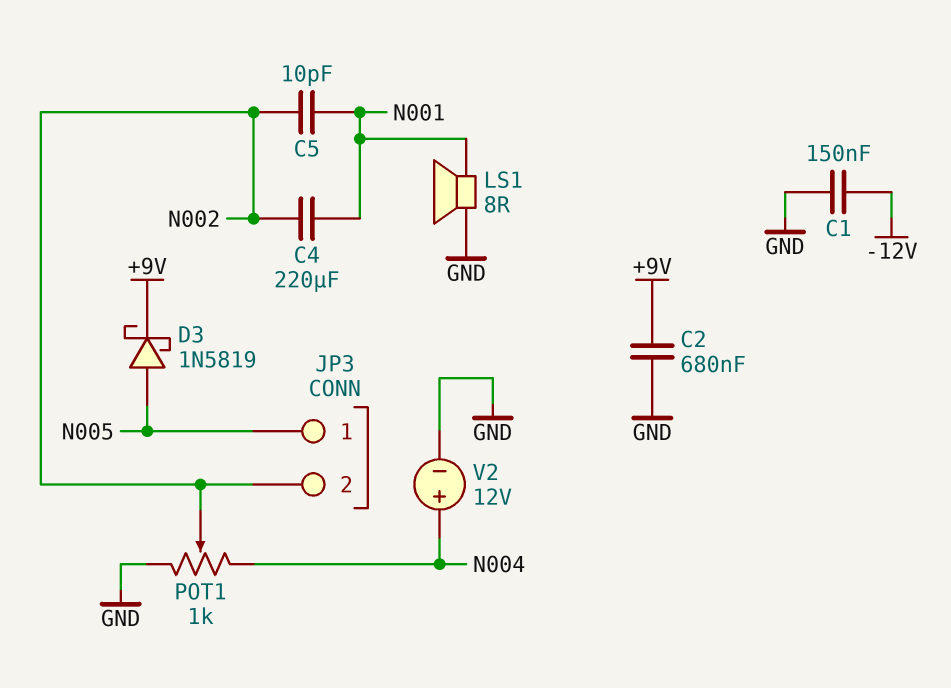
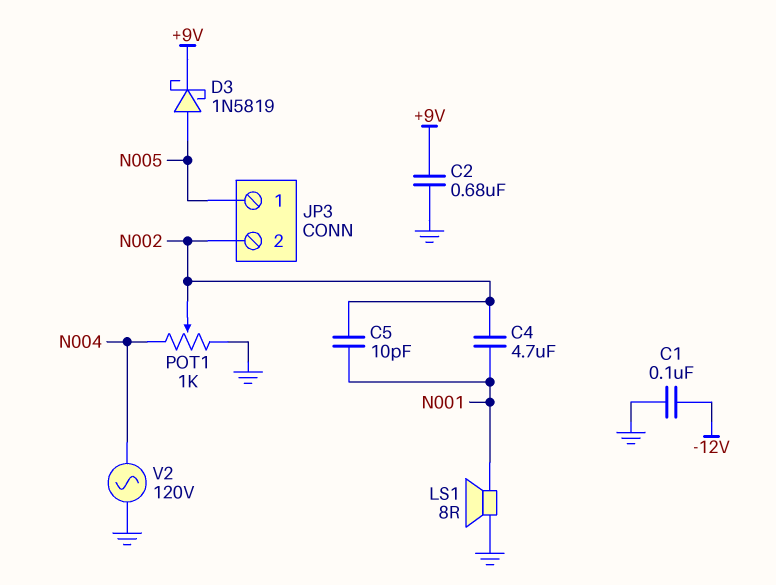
C1: 150nF (-12V, GND) -> 100nF (-12V, GND)
C4: 220uF (N001, N002) -> 4.7uF (N001, N002)
V2: 12V (plus N004, minus GND) -> AC 120V (GND, N004)

